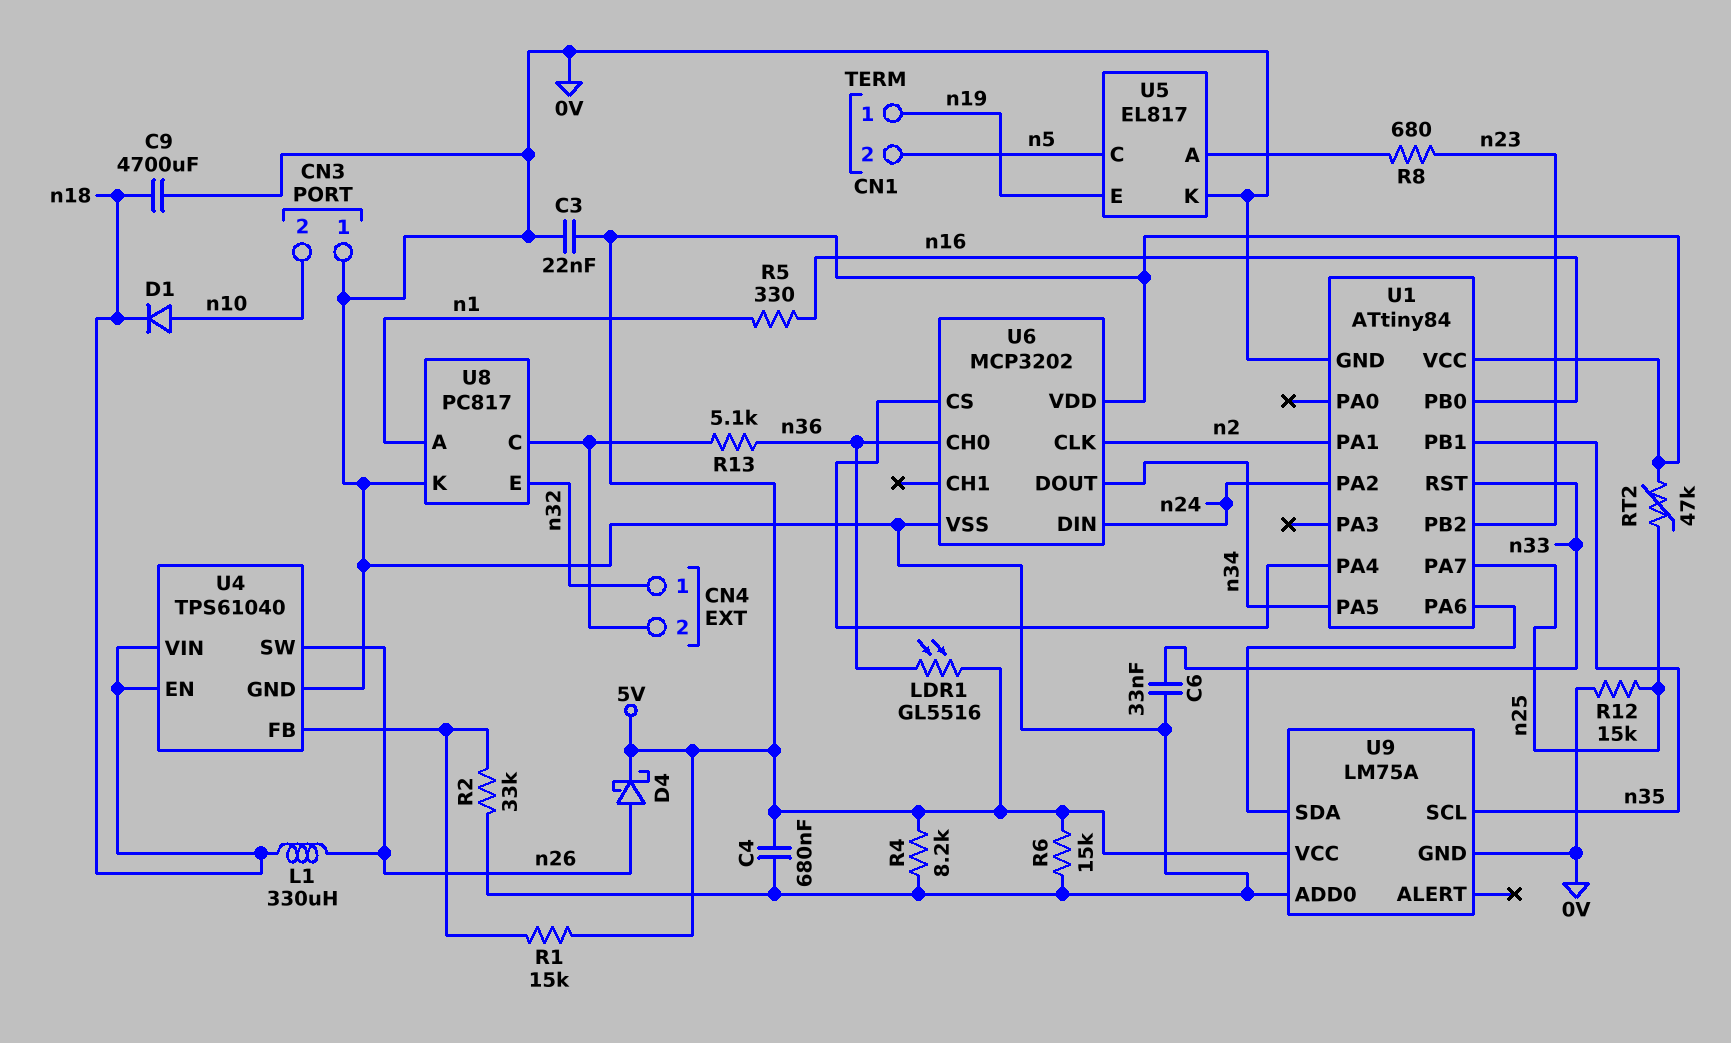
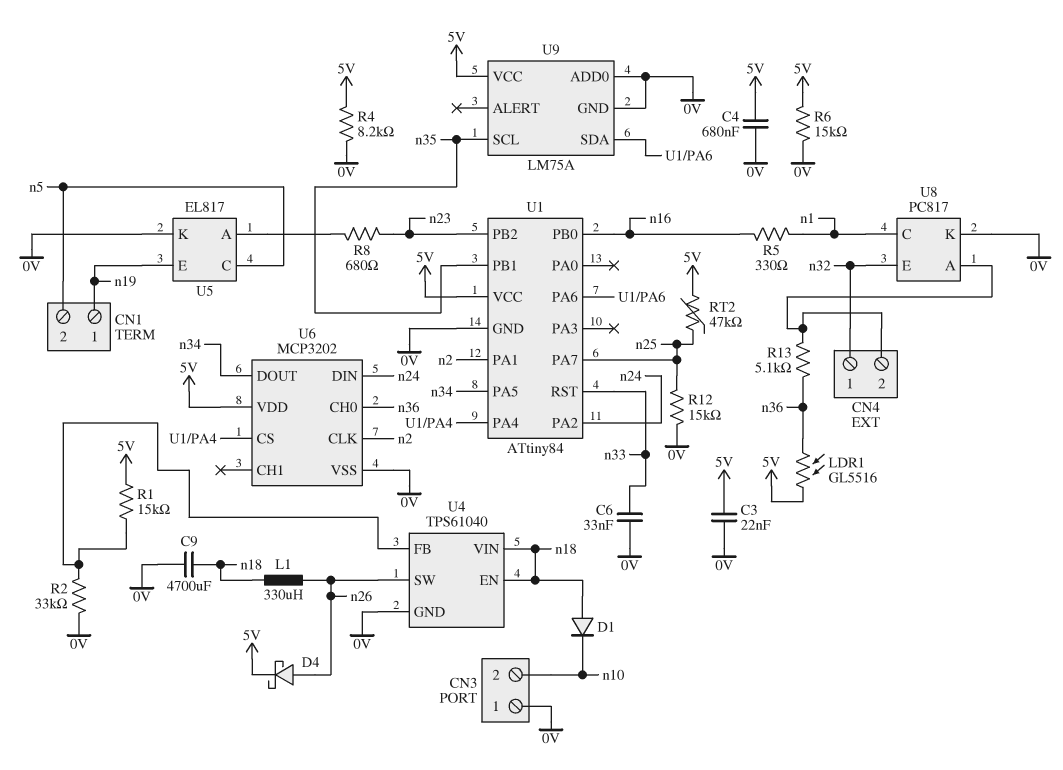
D1: diode (A n10, K n18) -> diode (A n18, K n10)
U8 pin A: n1 -> CN4/2
U8 pin C: CN4/2 -> n1

